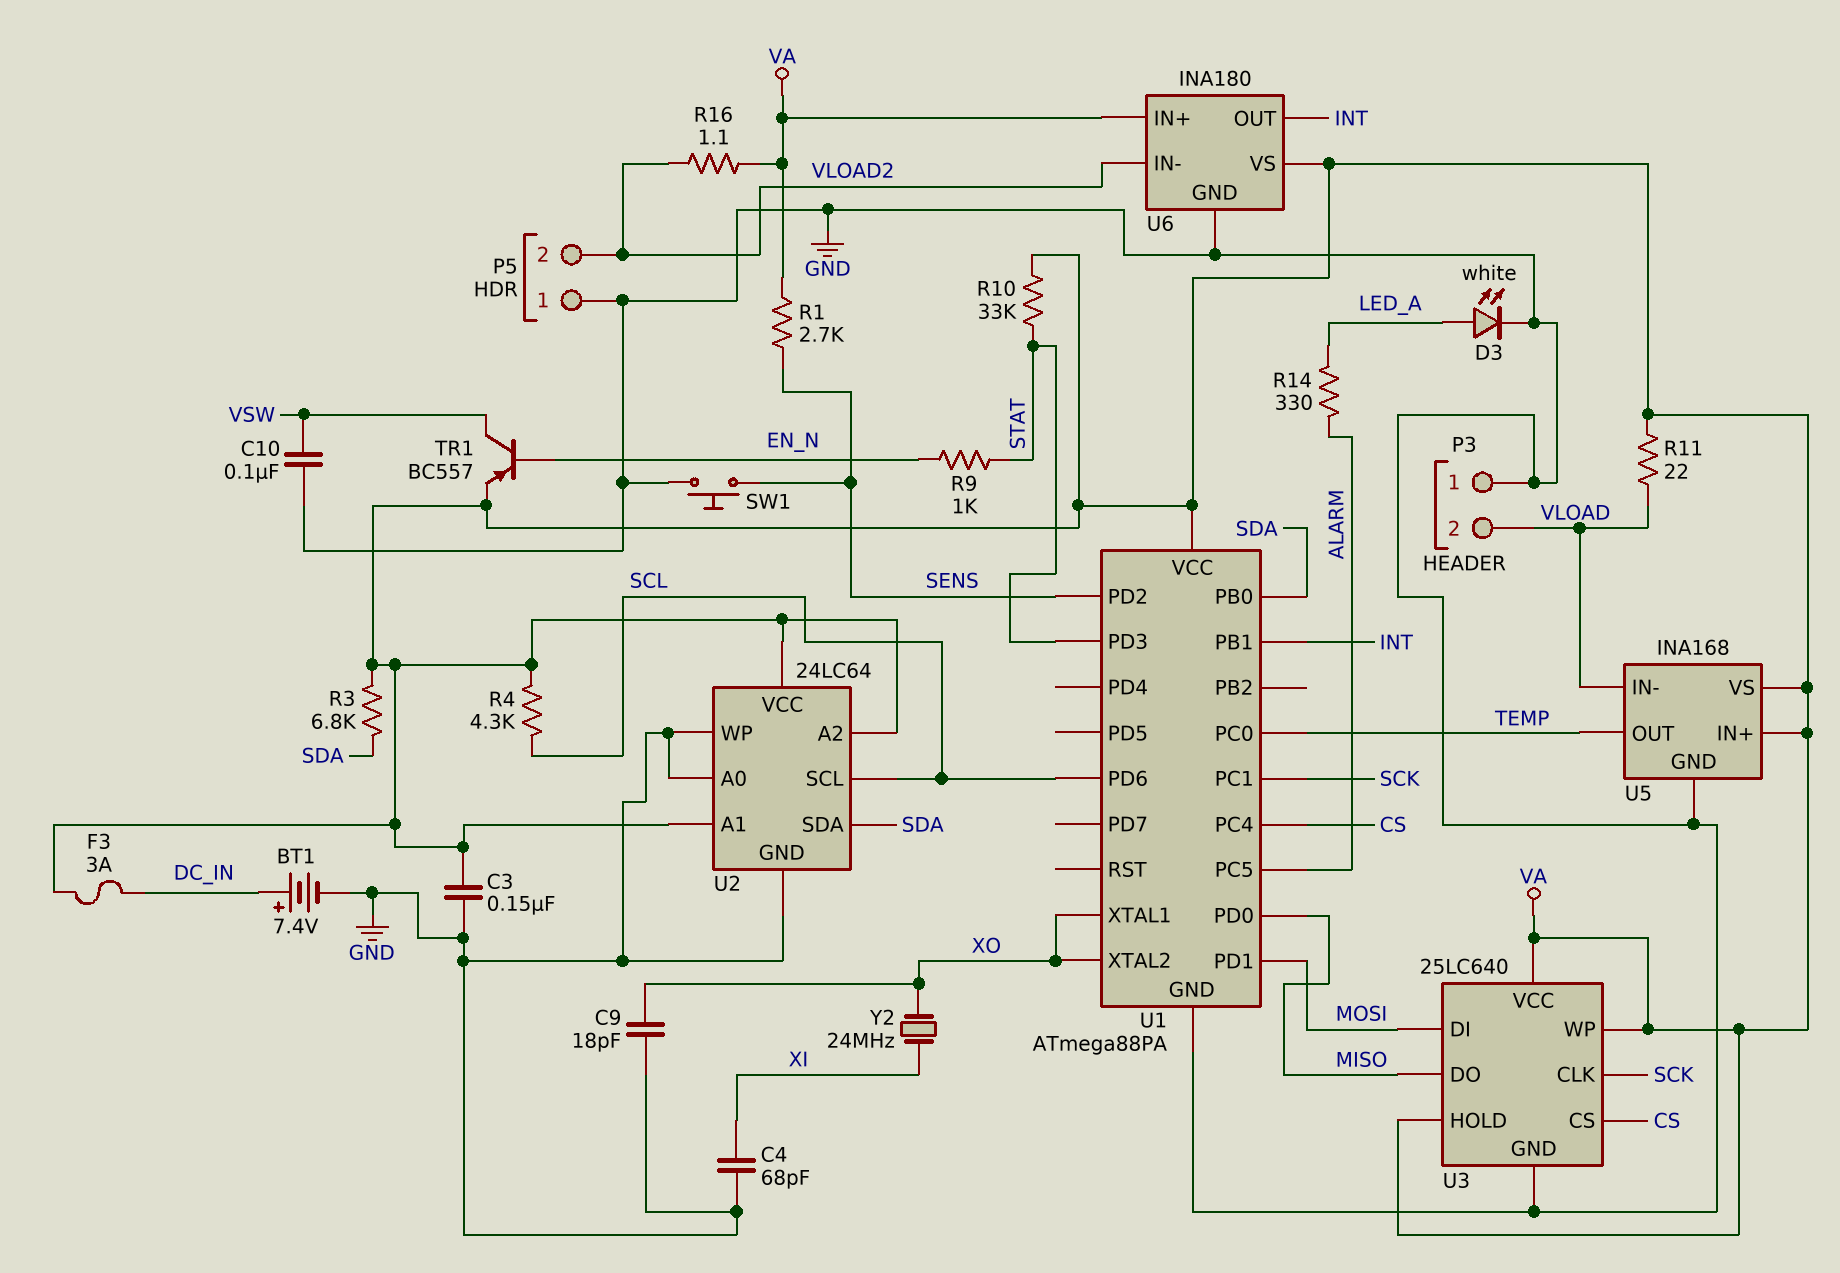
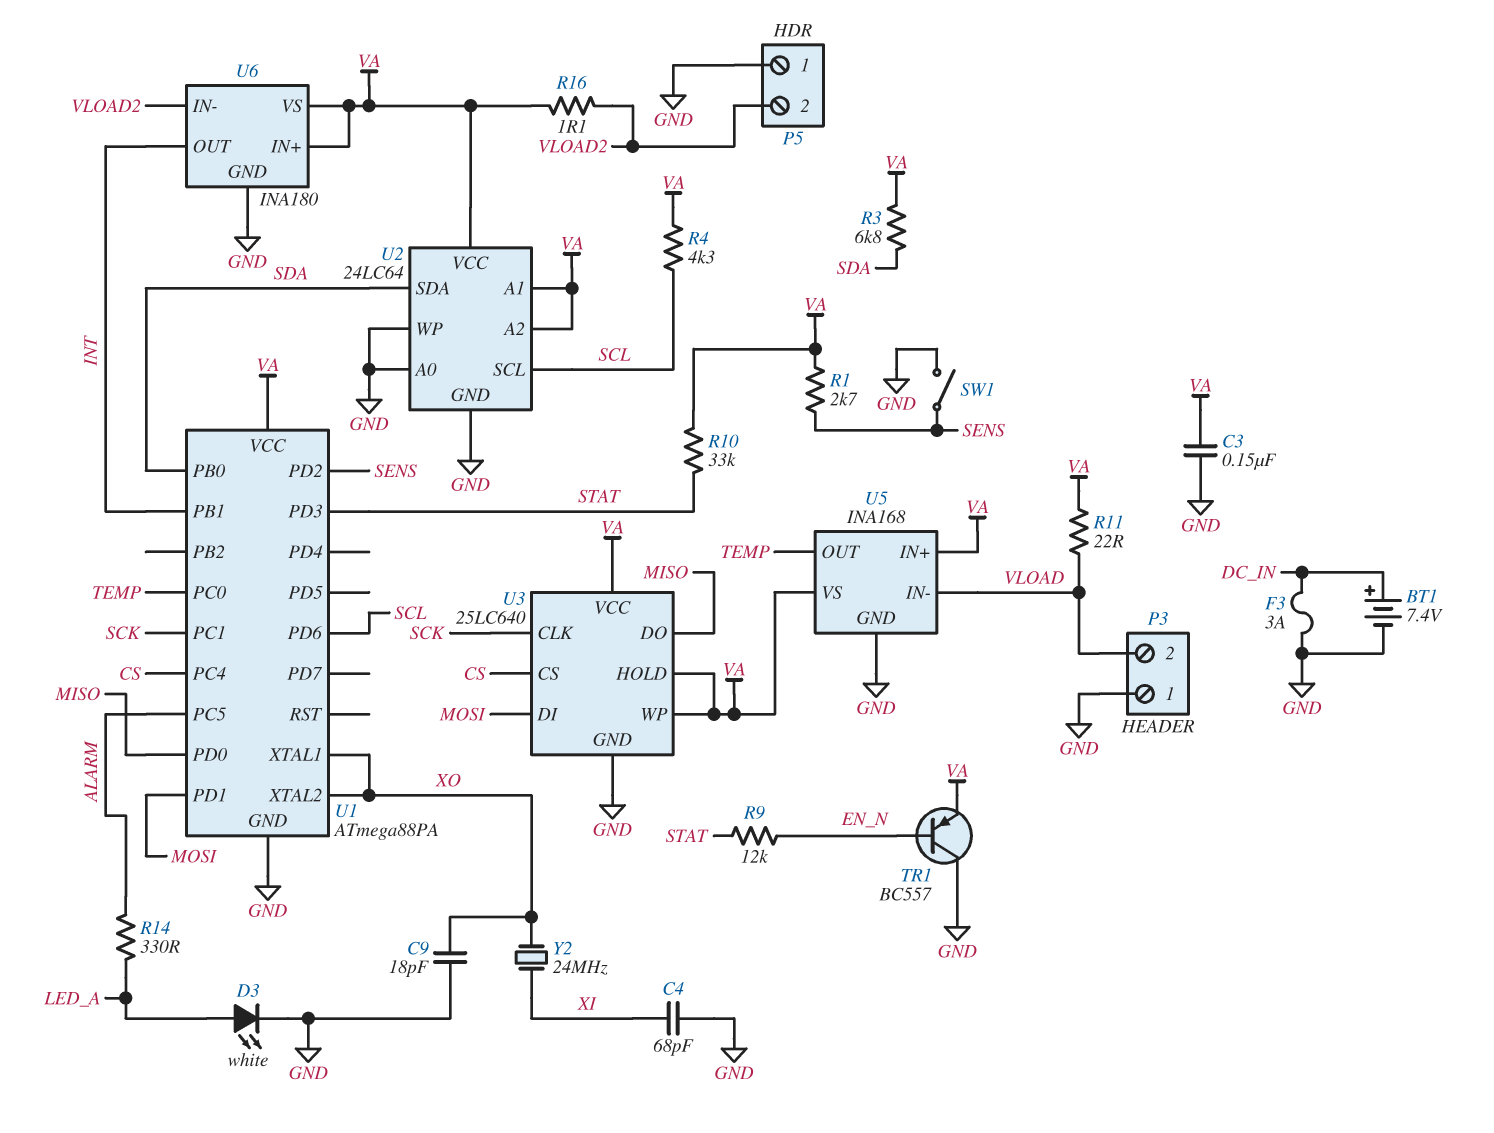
C10: 100nF (GND, VSW) -> none
F3: 3A (DC_IN, VA) -> 3A (DC_IN, GND)
R9: 1k (EN_N, STAT) -> 12k (EN_N, STAT)
SW1: button (GND, SENS) -> switch (GND, SENS)
TR1: PNP BC557 (B EN_N, C VSW, E VA) -> PNP BC557 (B EN_N, C GND, E VA)

